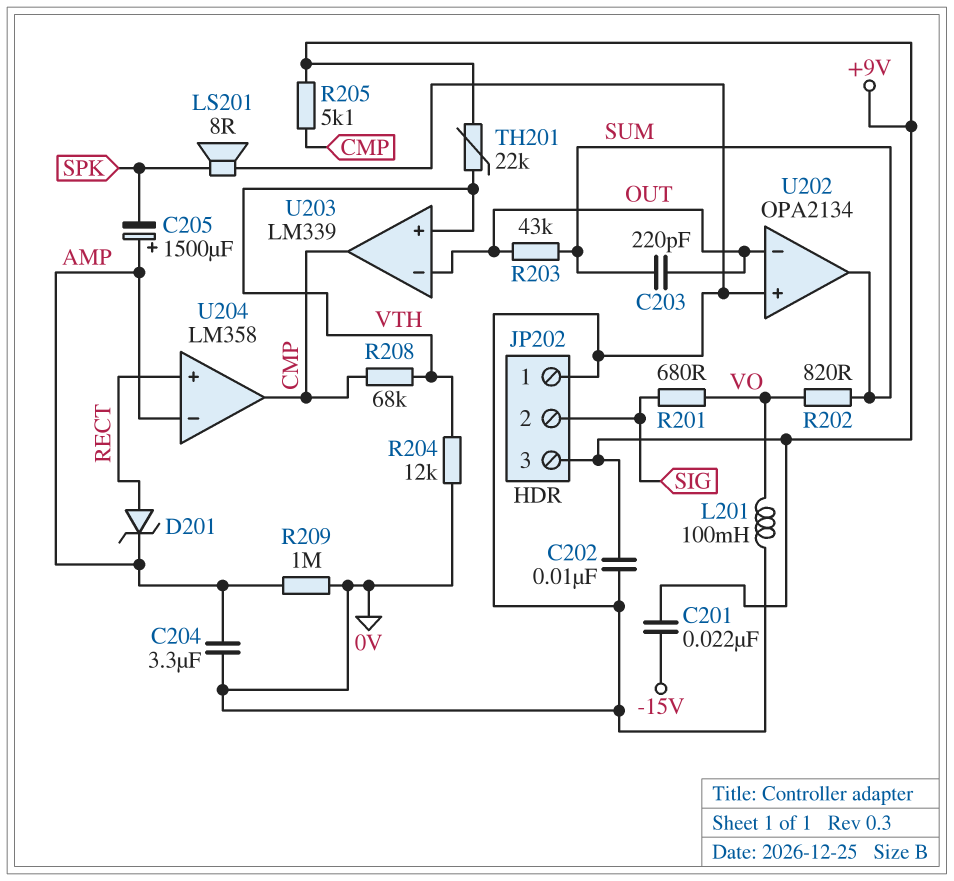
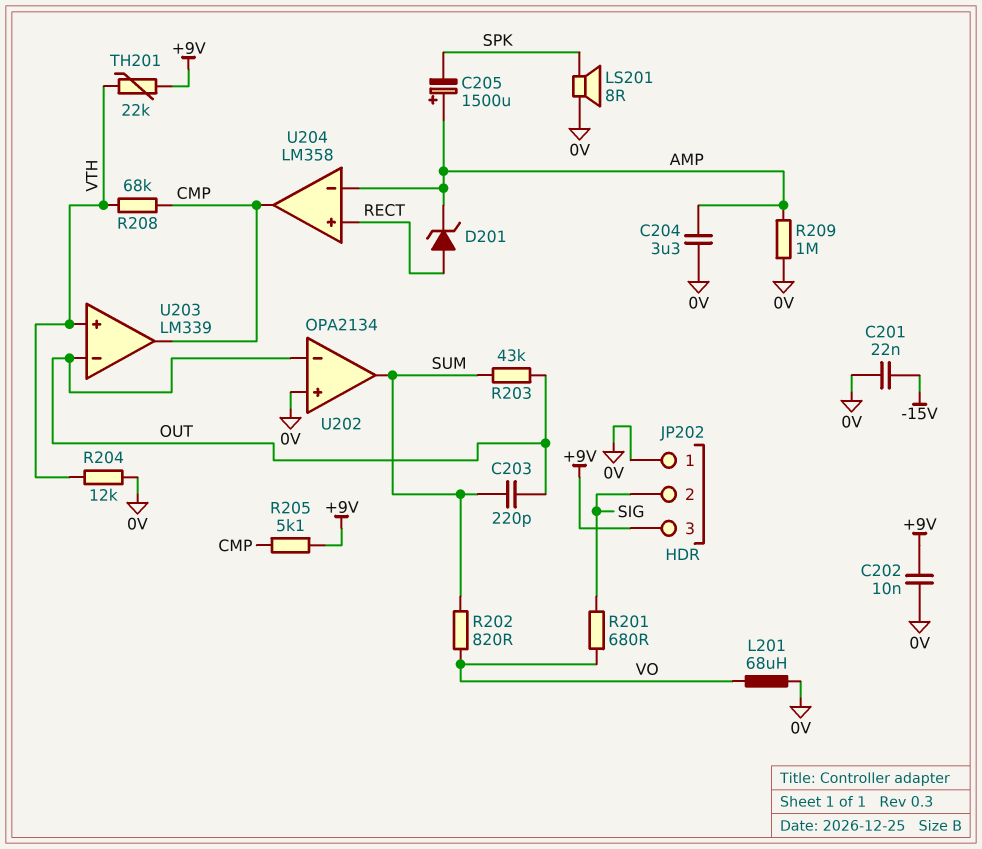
C201: 22nF (+9V, -15V) -> 22nF (-15V, 0V)
L201: 100mH (0V, VO) -> 68uH (0V, VO)

